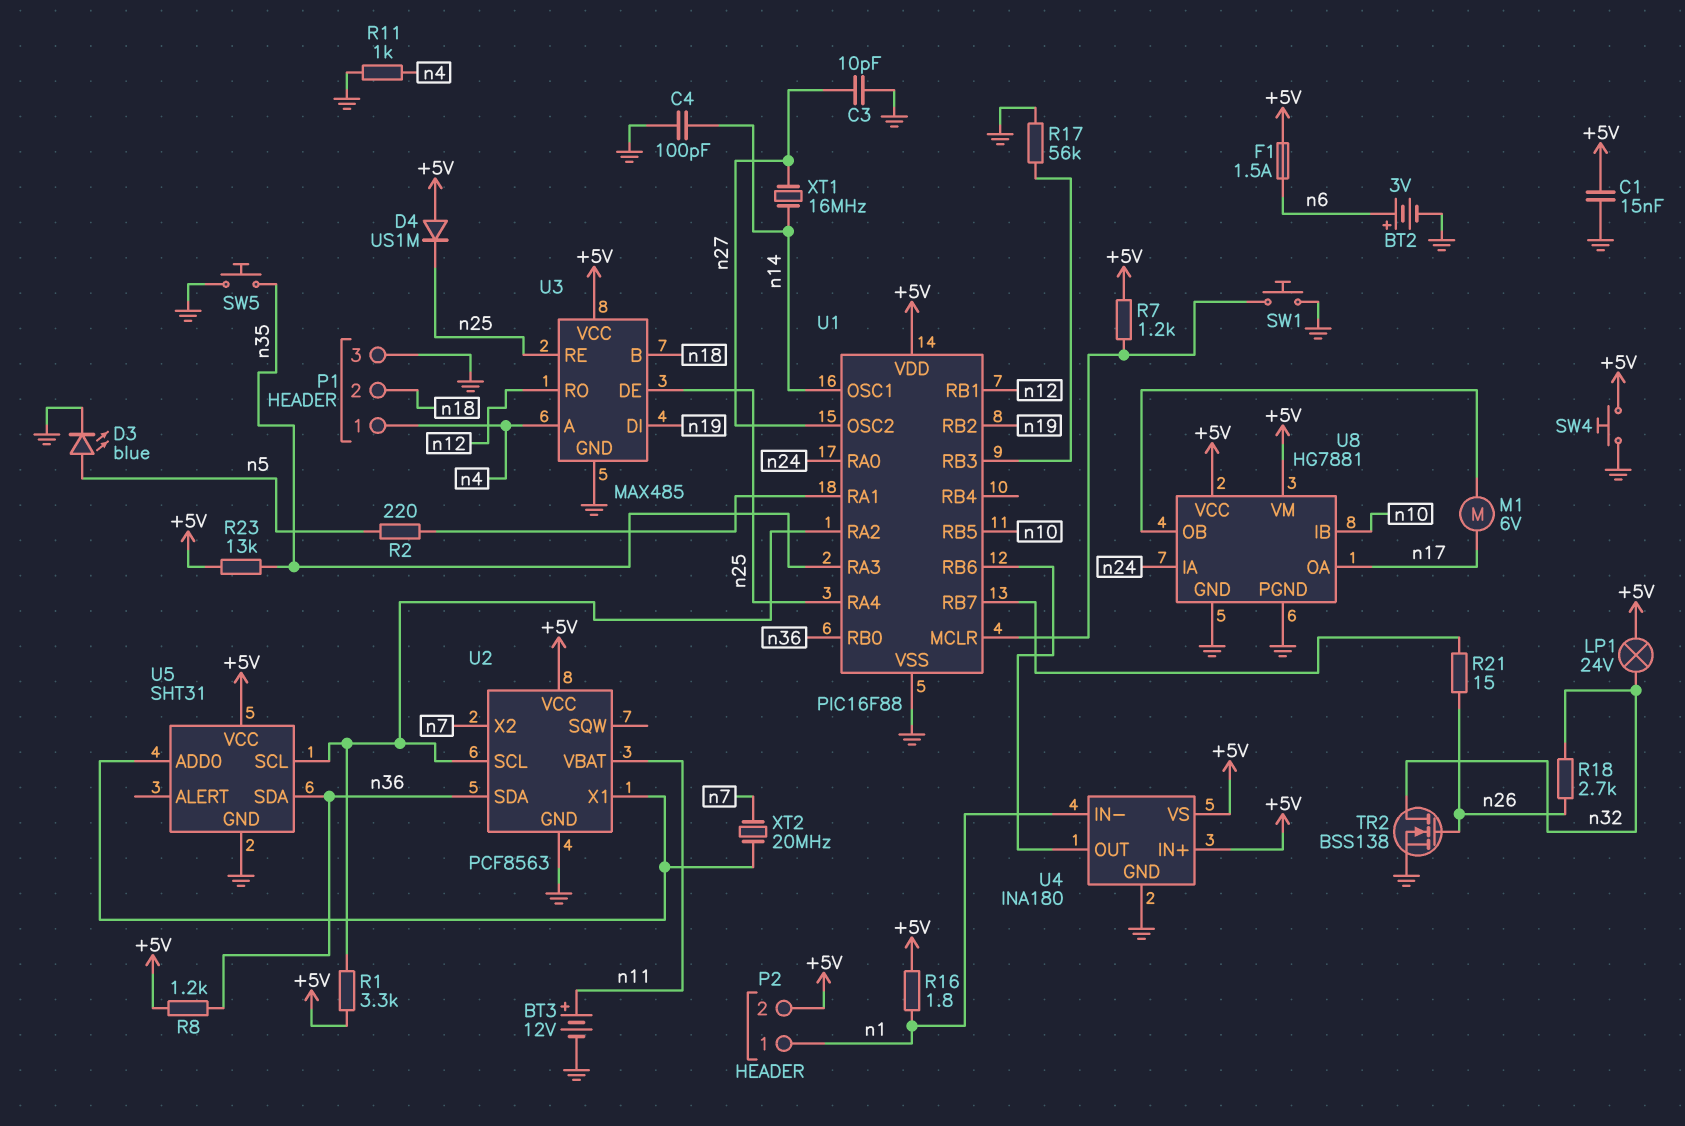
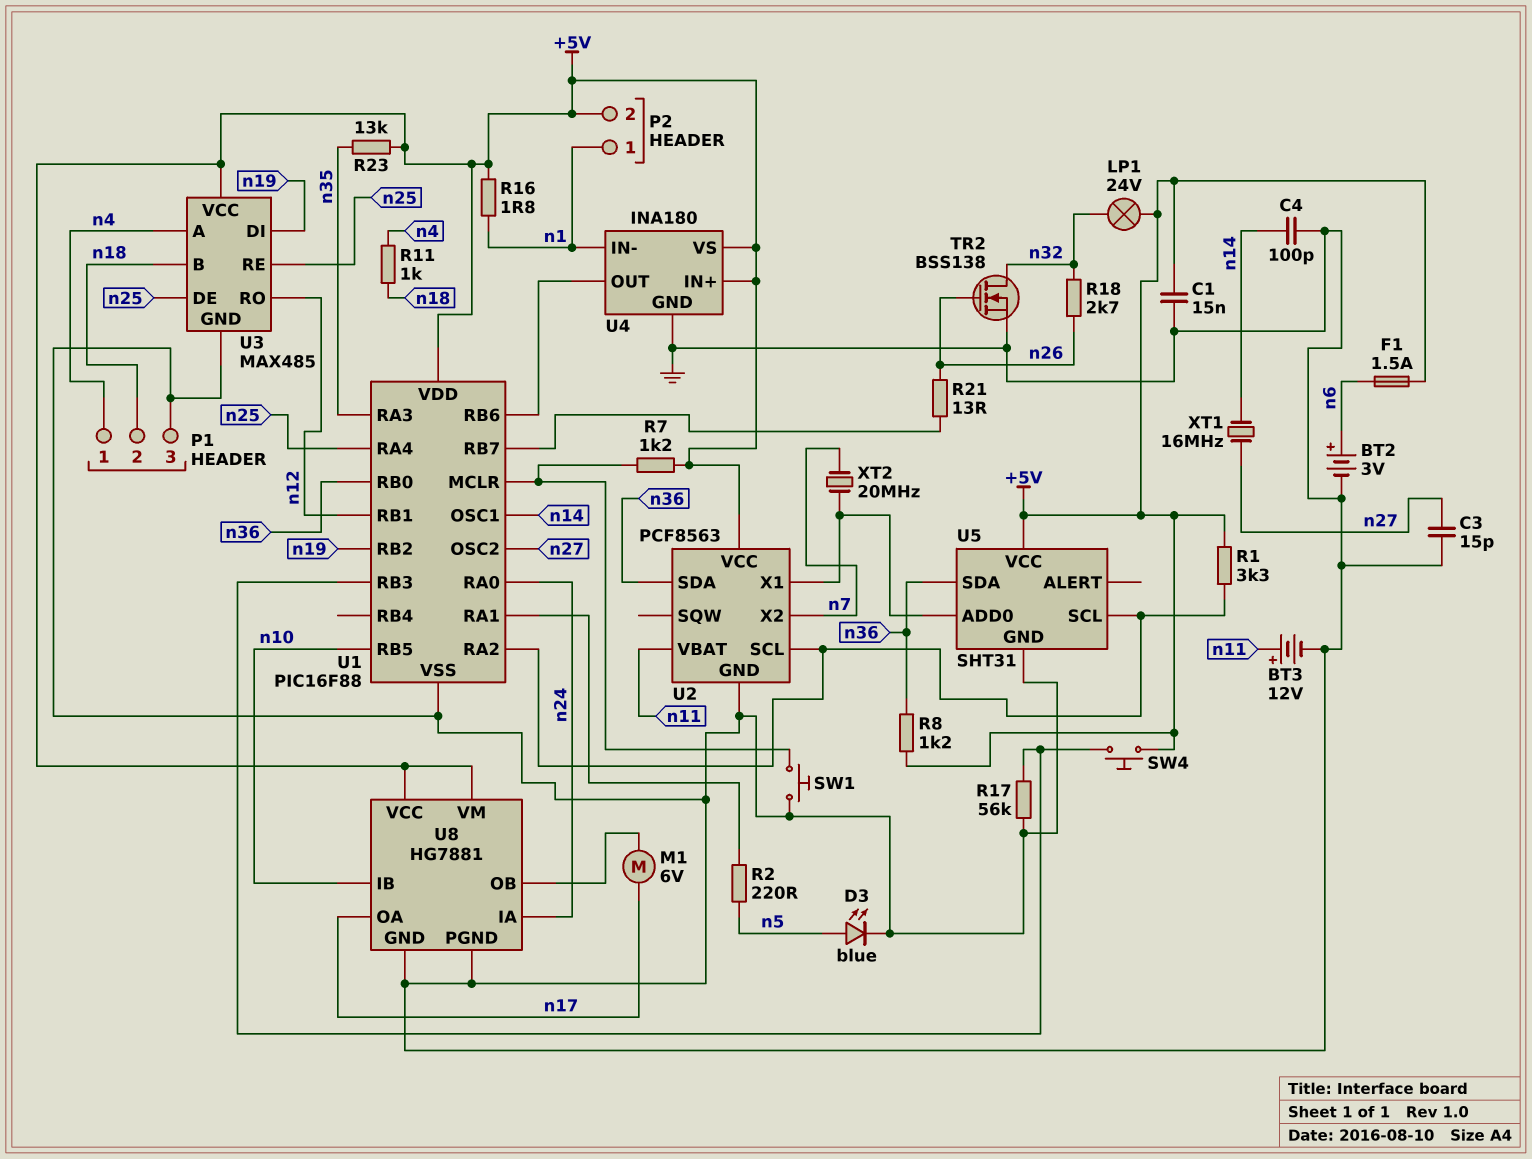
C3: 10pF (GND, n27) -> 15pF (GND, n27)
D4: diode US1M (A +5V, K n25) -> none
R11: 1k (GND, n4) -> 1k (n4, n18)
R21: 15 (U1/RB7, n26) -> 13 (U1/RB7, n26)
SW4: button (+5V, GND) -> button (+5V, U1/RB3)
SW5: button (GND, n35) -> none

